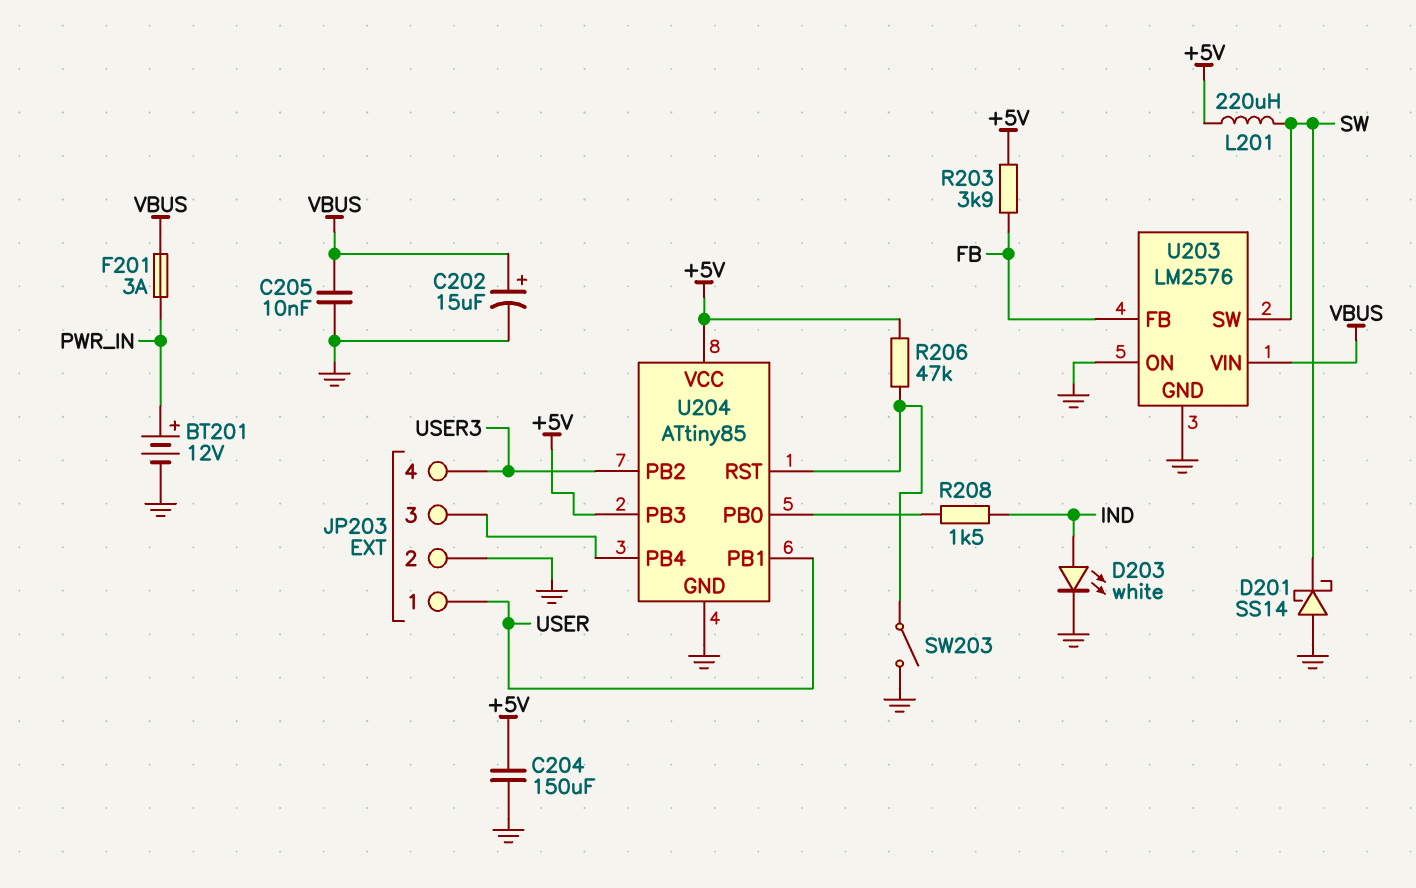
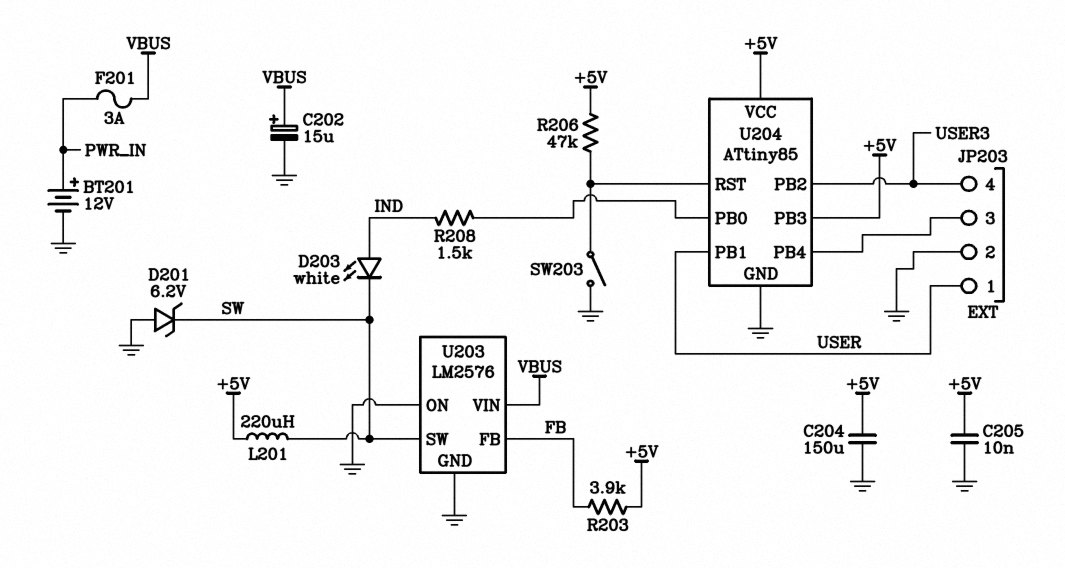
C205: 10nF (GND, VBUS) -> 10nF (+5V, GND)
D201: schottky SS14 (A GND, K SW) -> zener 6.2V (A GND, K SW)
D203: LED white (A IND, K GND) -> LED white (A IND, K SW)

